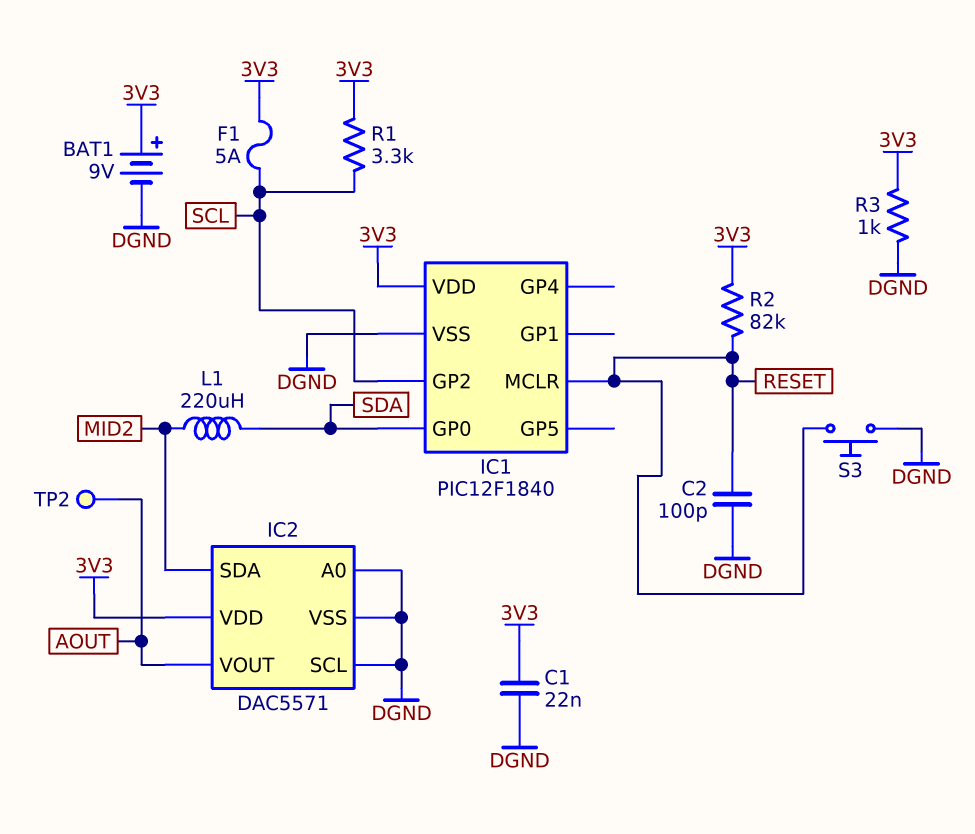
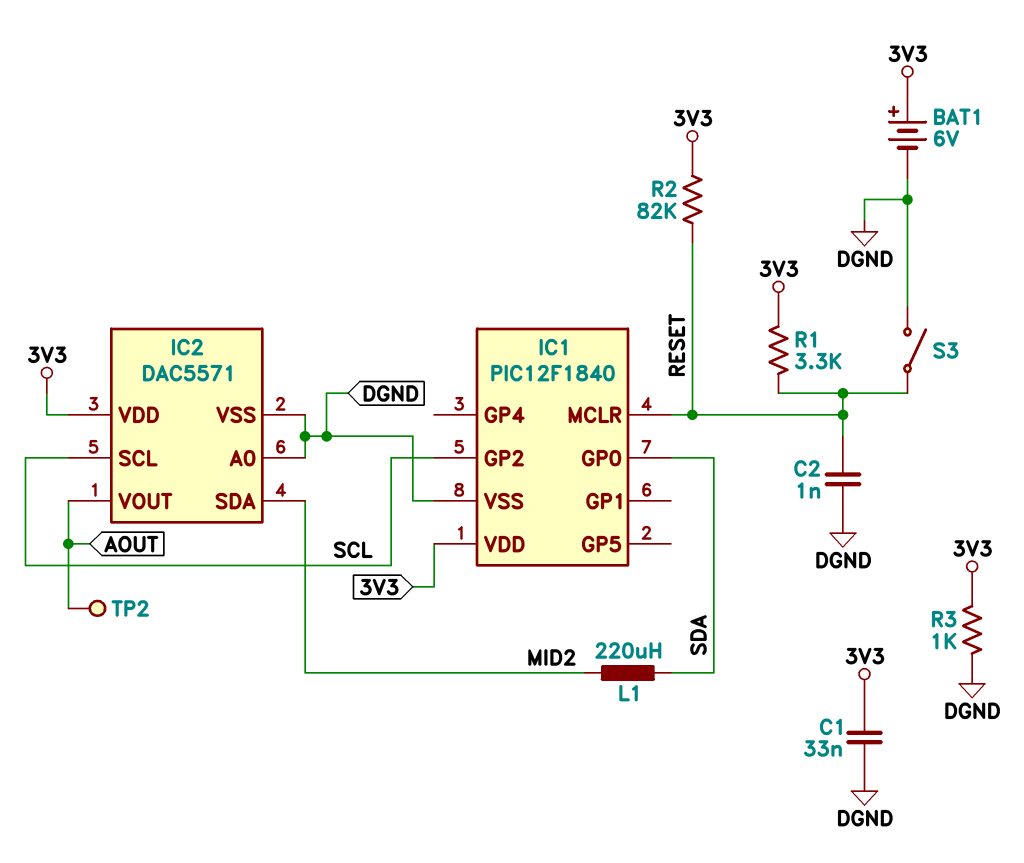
BAT1: 9V (plus 3V3, minus DGND) -> 6V (plus 3V3, minus DGND)
C1: 22nF (3V3, DGND) -> 33nF (3V3, DGND)
C2: 100pF (DGND, RESET) -> 1nF (DGND, RESET)
F1: 5A (3V3, SCL) -> none
IC2 pin SCL: DGND -> SCL
R1: 3.3k (3V3, SCL) -> 3.3k (3V3, RESET)
S3: button (DGND, RESET) -> switch (DGND, RESET)

